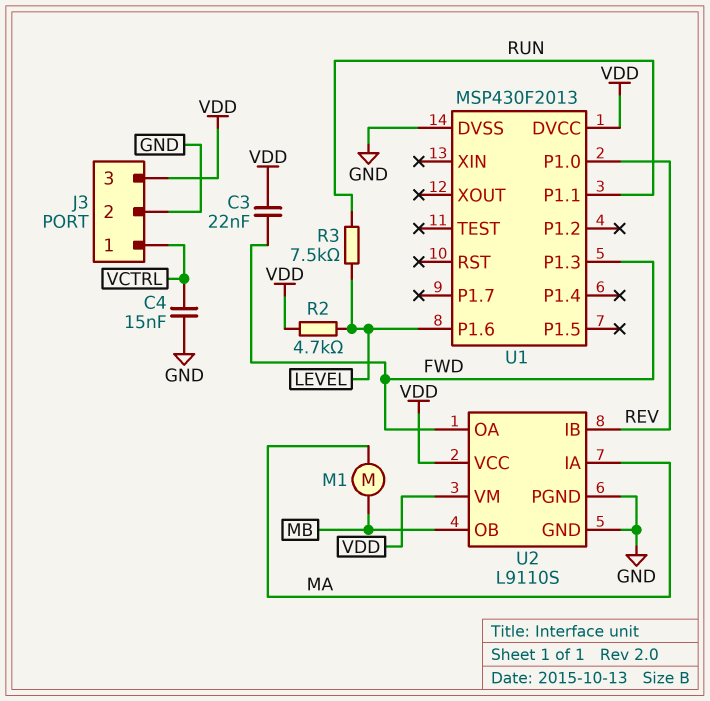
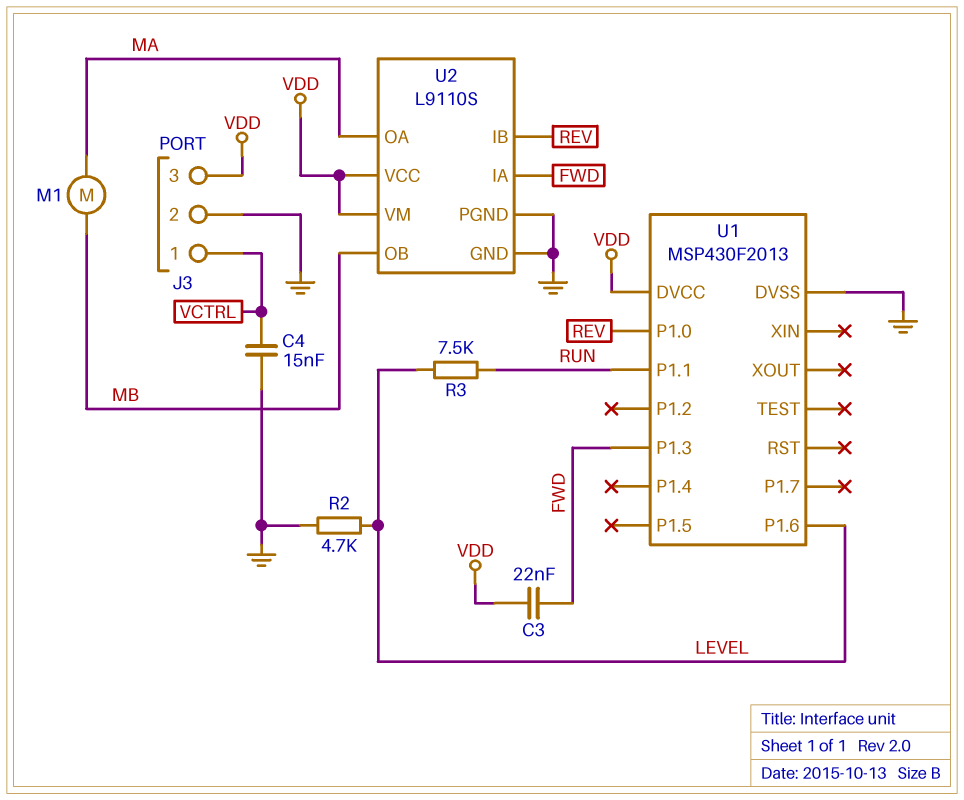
R2: 4.7k (LEVEL, VDD) -> 4.7k (GND, LEVEL)
U2 pin IA: MA -> FWD
U2 pin OA: FWD -> MA

